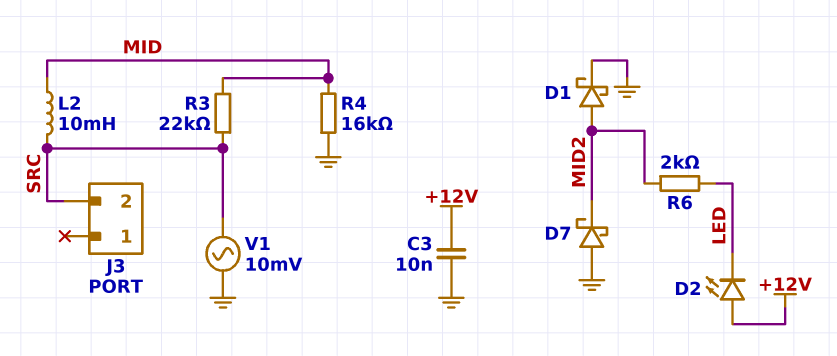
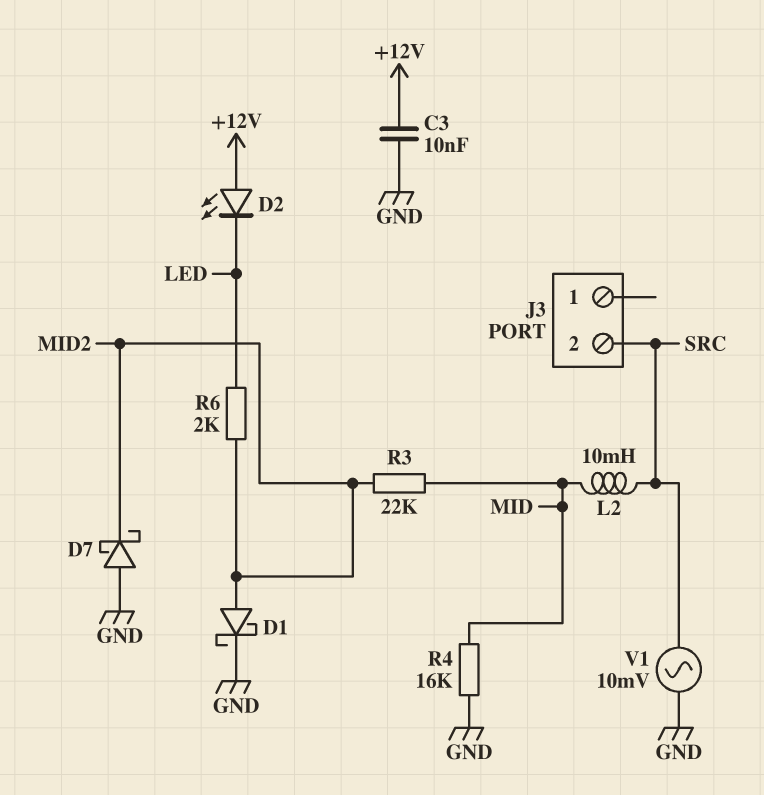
R3: 22k (MID, SRC) -> 22k (MID, MID2)

